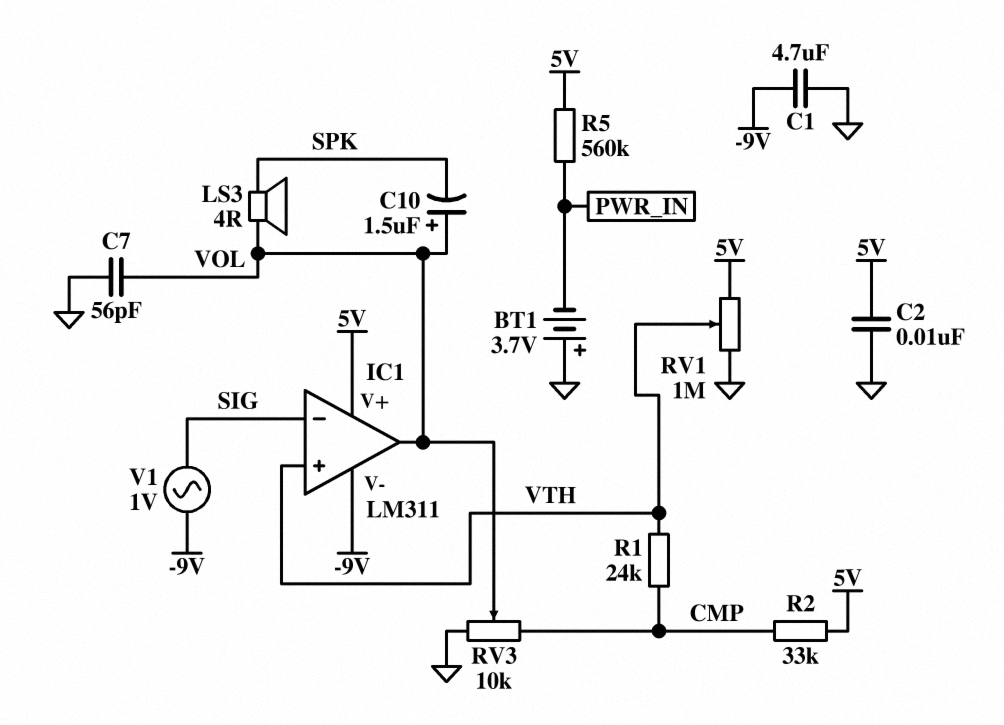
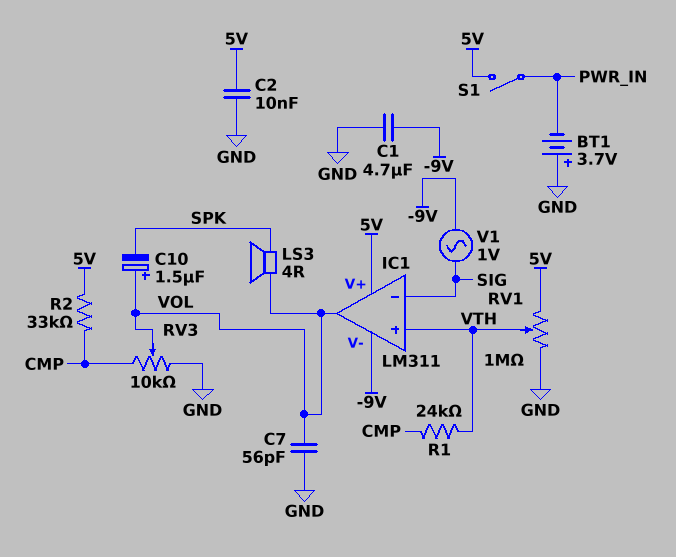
R5: 560k (5V, PWR_IN) -> none
S1: none -> switch (5V, PWR_IN)

